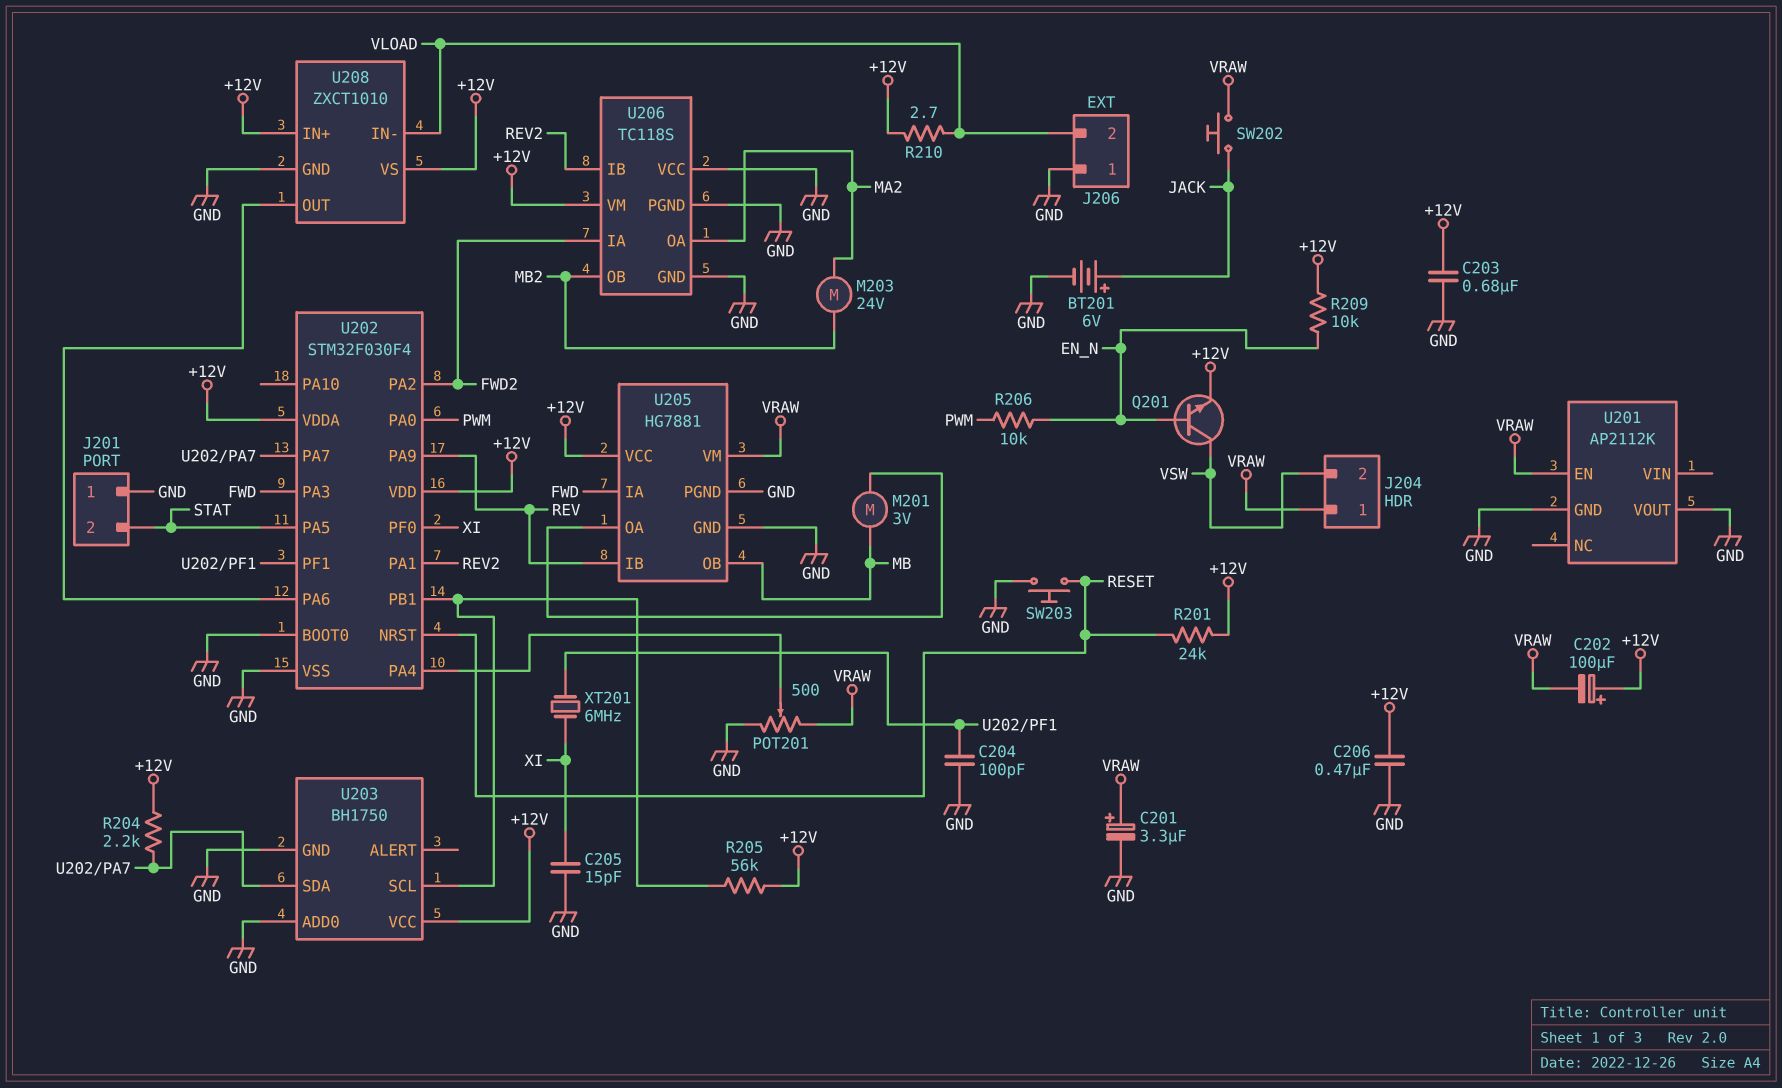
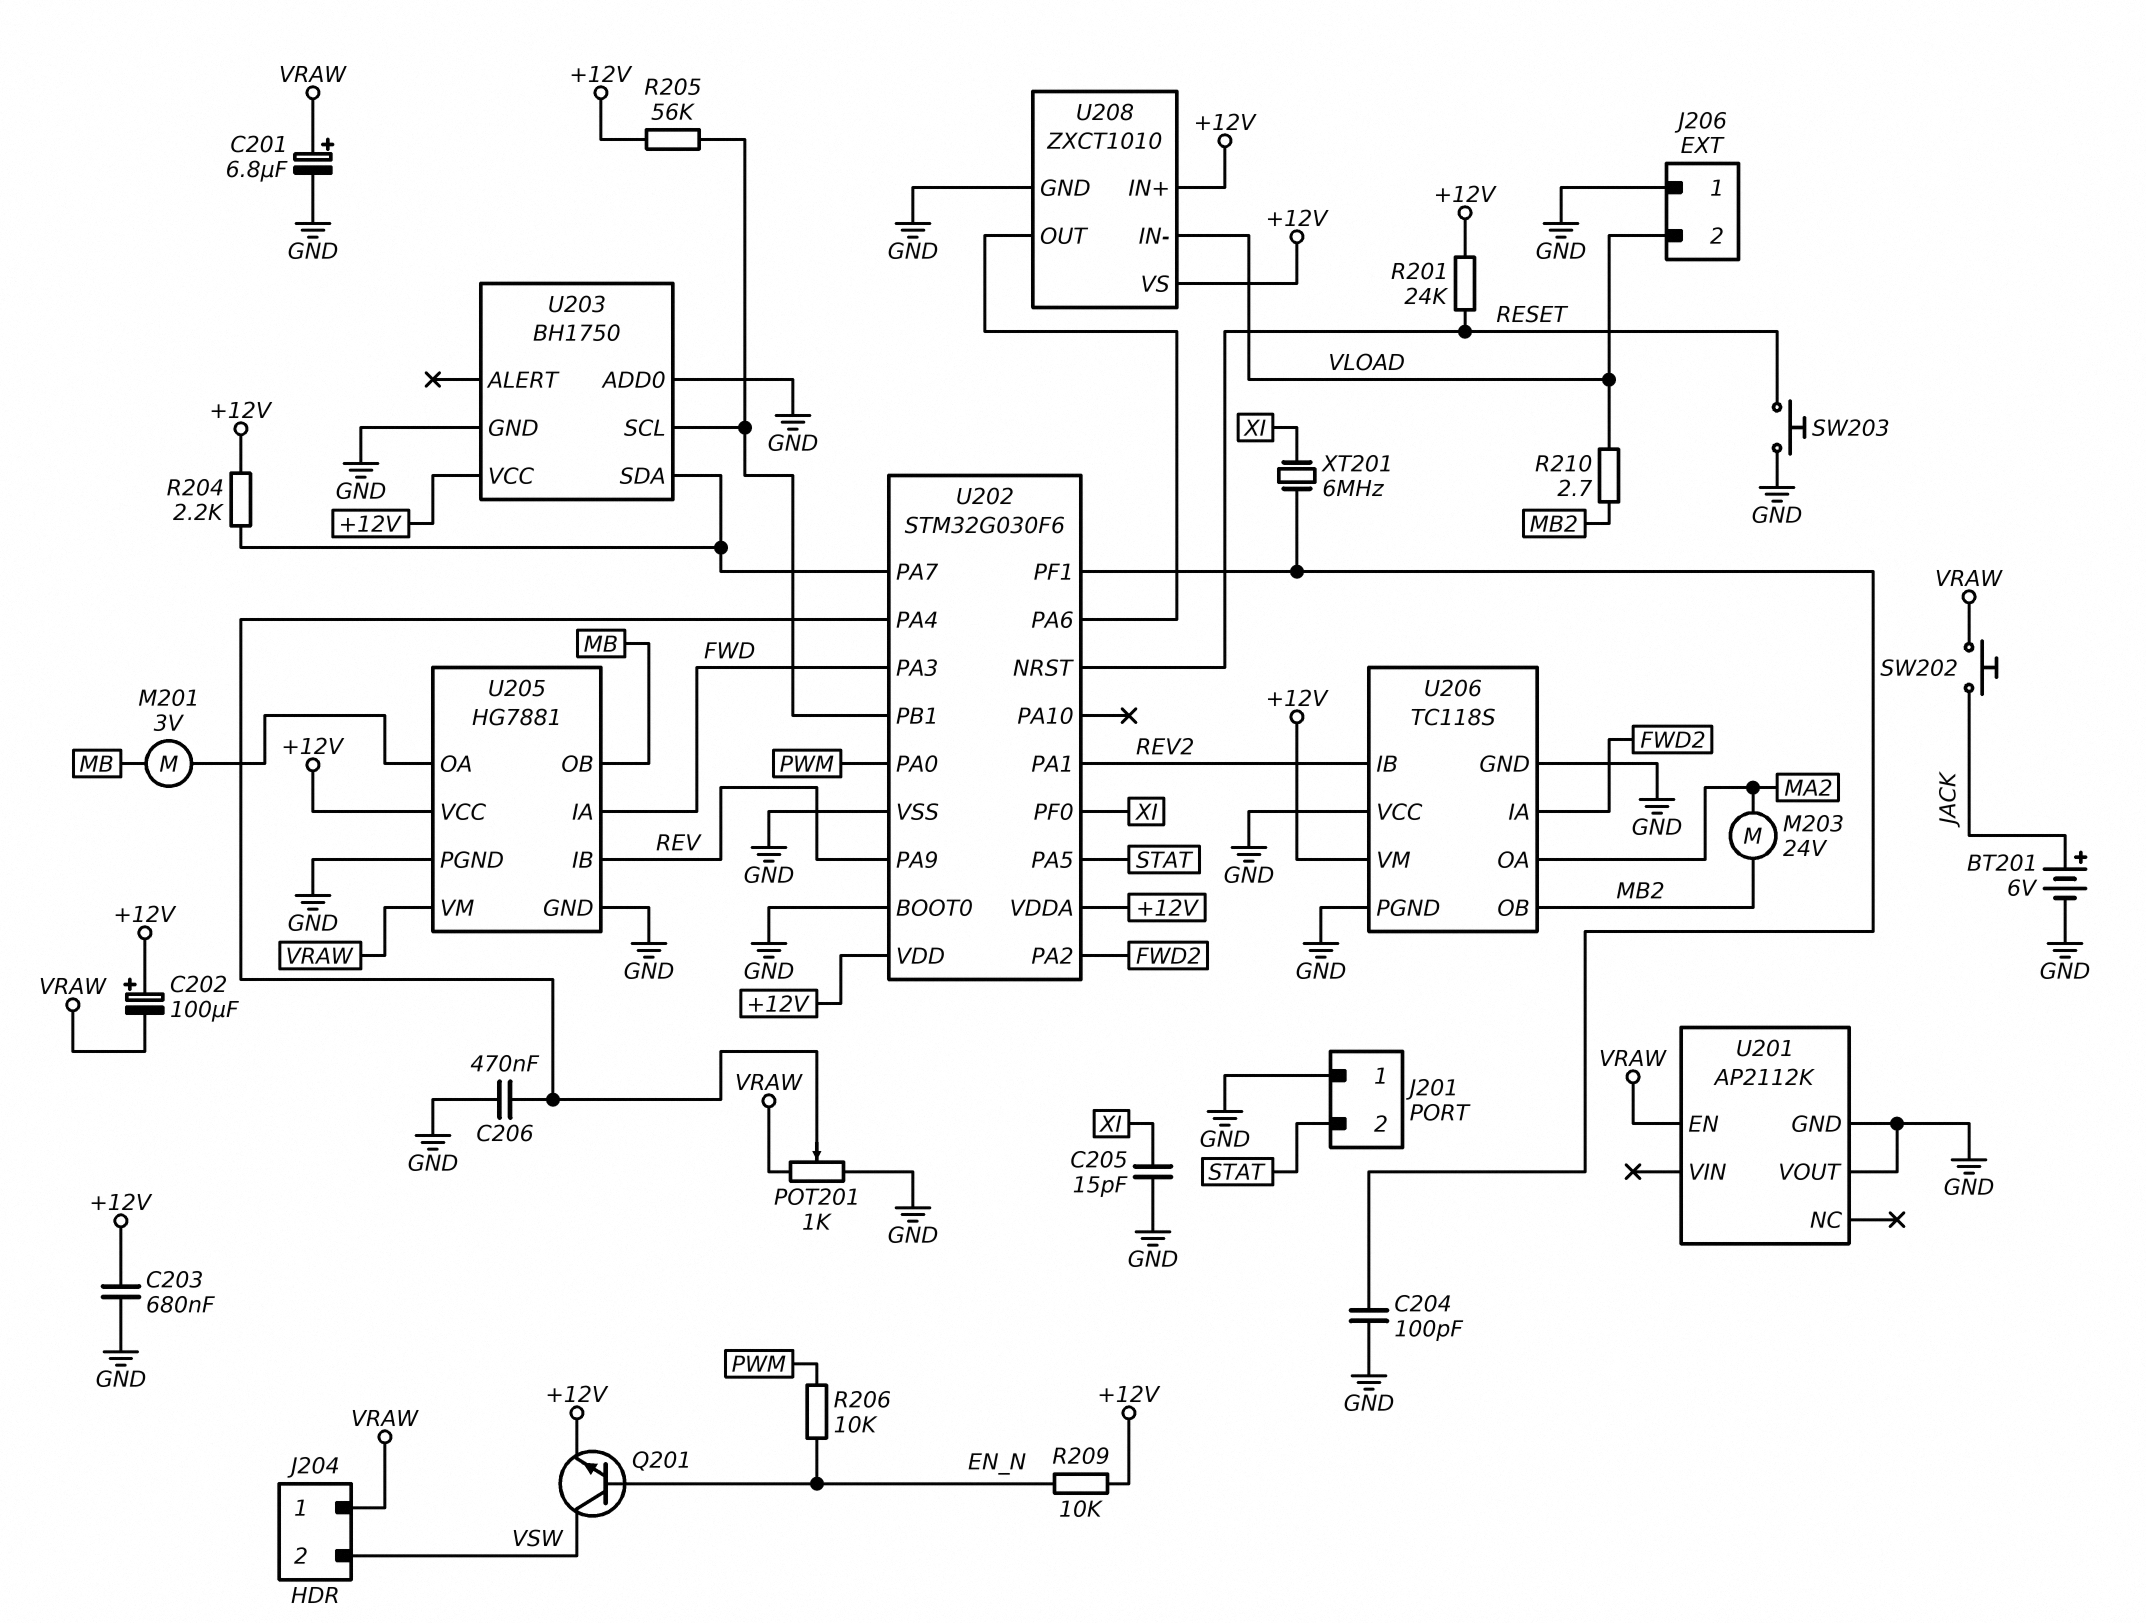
C201: 3.3uF (plus VRAW, minus GND) -> 6.8uF (plus VRAW, minus GND)
C206: 470nF (+12V, GND) -> 470nF (GND, U202/PA4)
POT201: 500 (GND, VRAW, wiper U202/PA4) -> 1k (GND, VRAW, wiper U202/PA4)
R210: 2.7 (+12V, VLOAD) -> 2.7 (MB2, VLOAD)
U202: STM32F030F4 -> STM32G030F6

